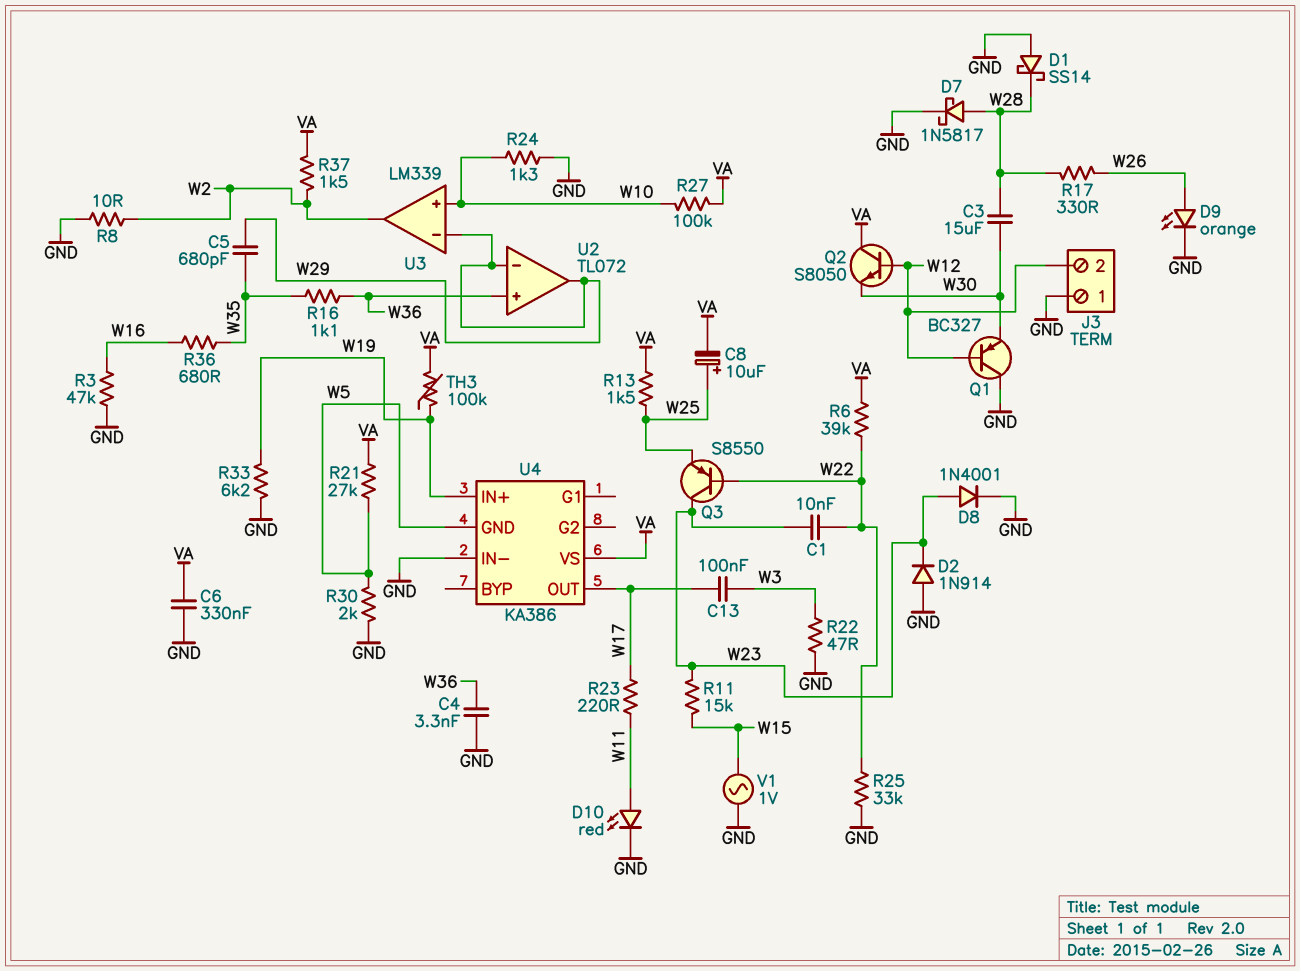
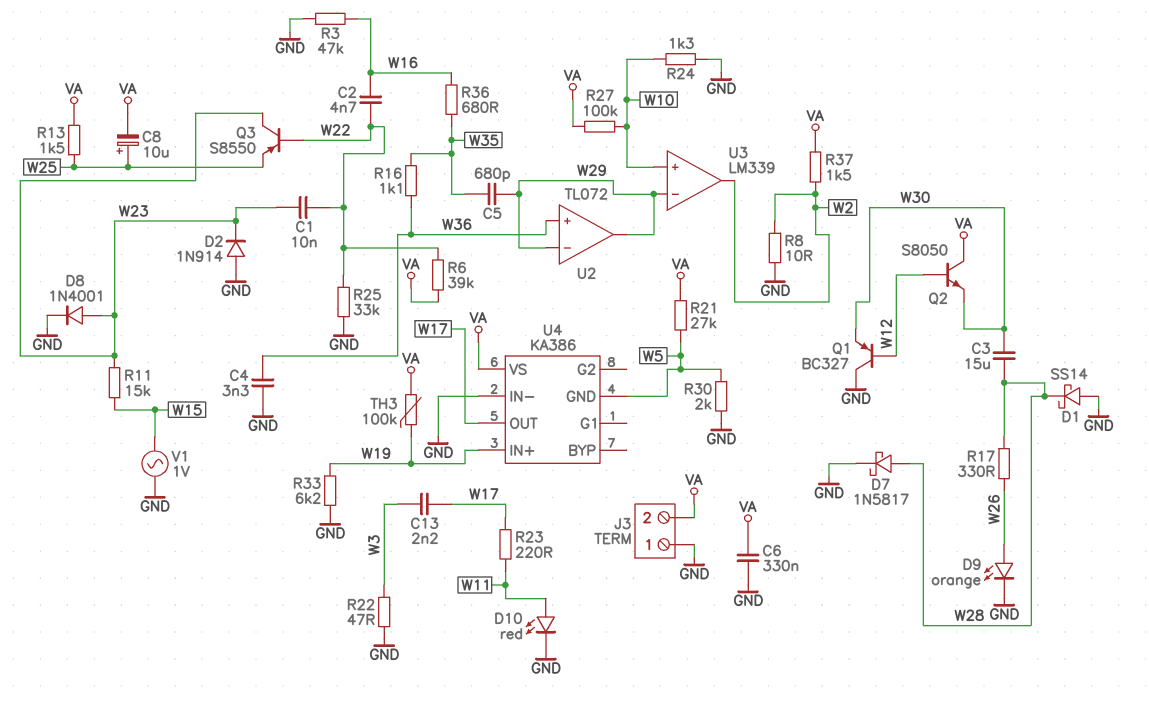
C2: none -> 4.7nF (W16, W22)
C13: 100nF (W3, W17) -> 2.2nF (W3, W17)
J3 pin 2: W12 -> VA

